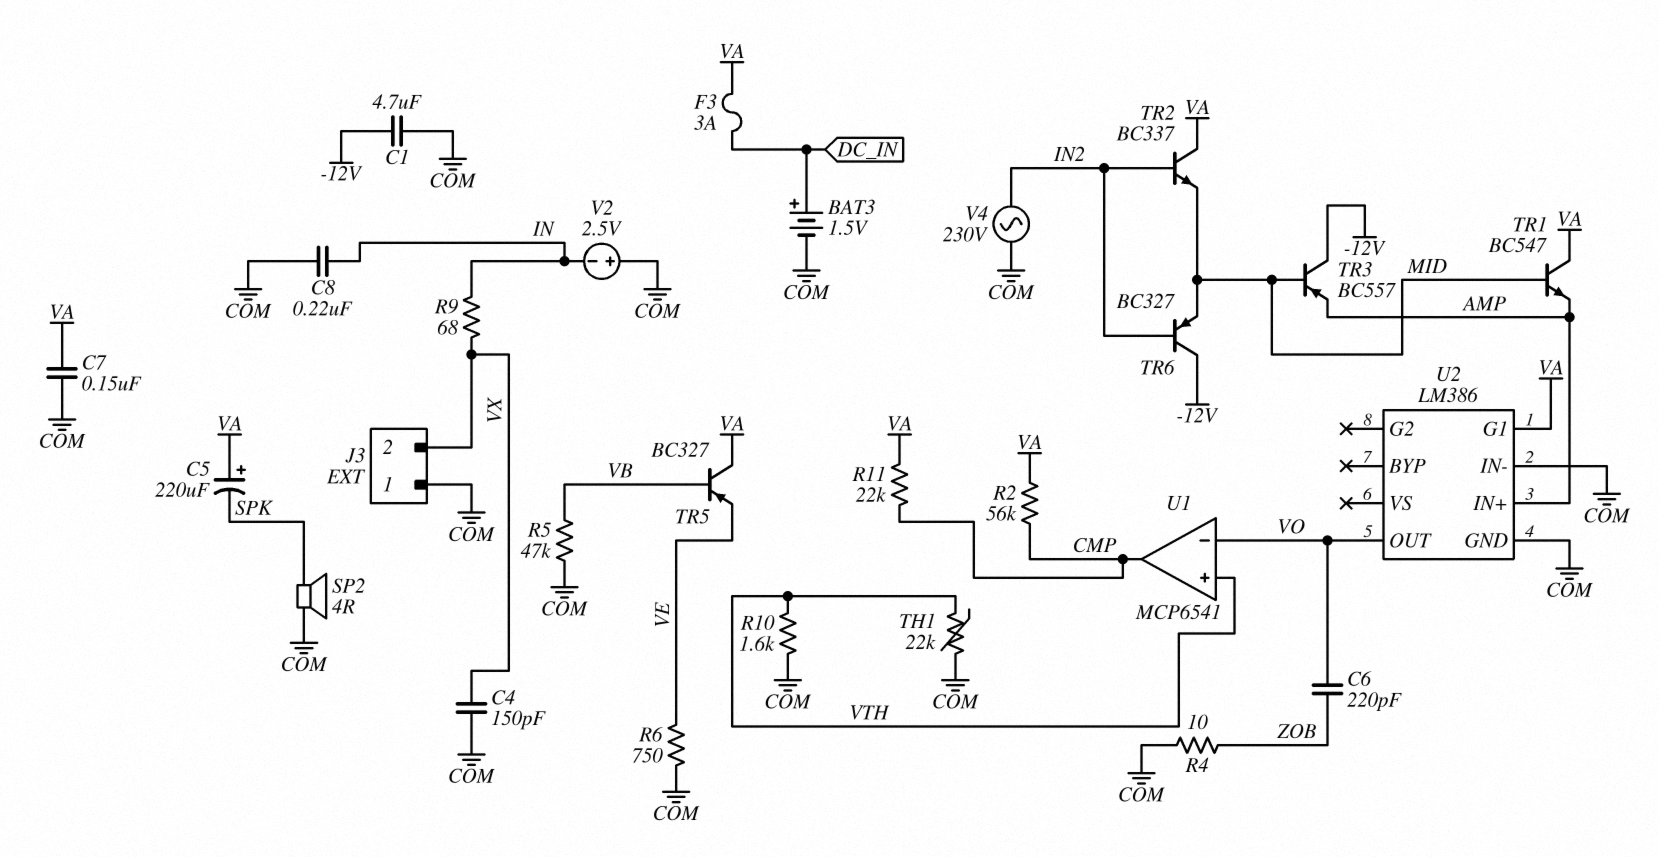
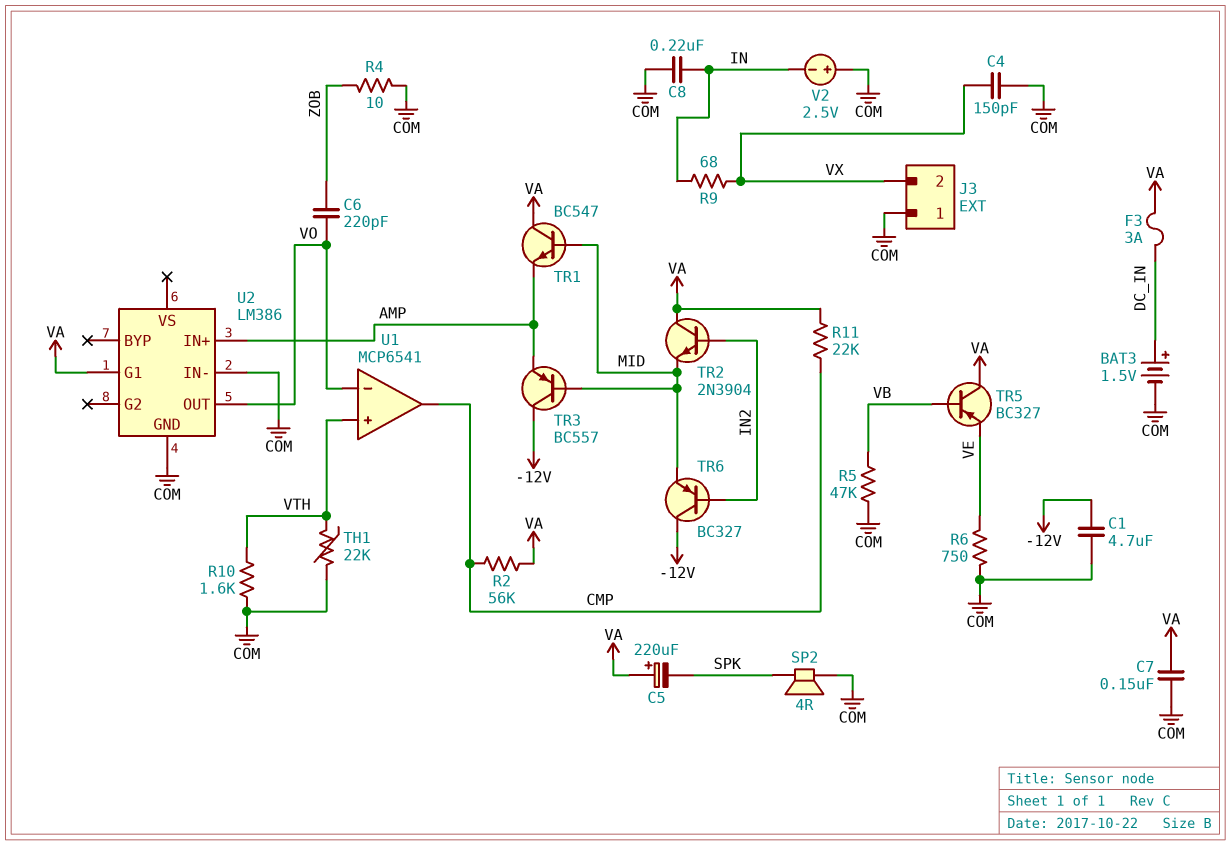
TR2: NPN BC337 (B IN2, C VA, E MID) -> NPN 2N3904 (B IN2, C VA, E MID)
V4: AC 230V (COM, IN2) -> none

